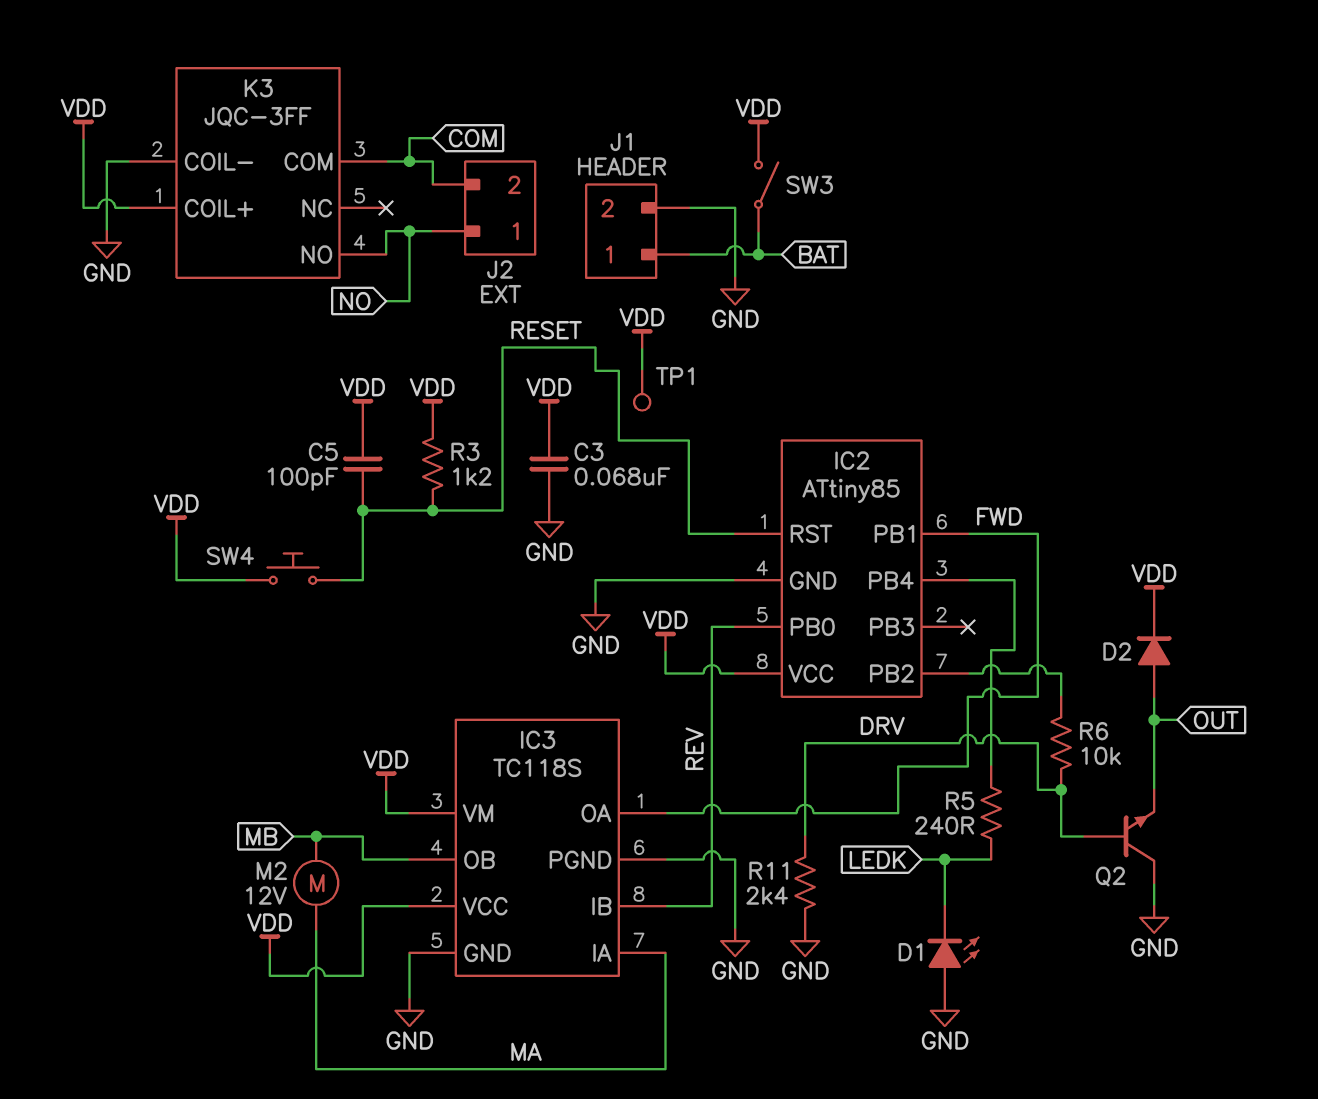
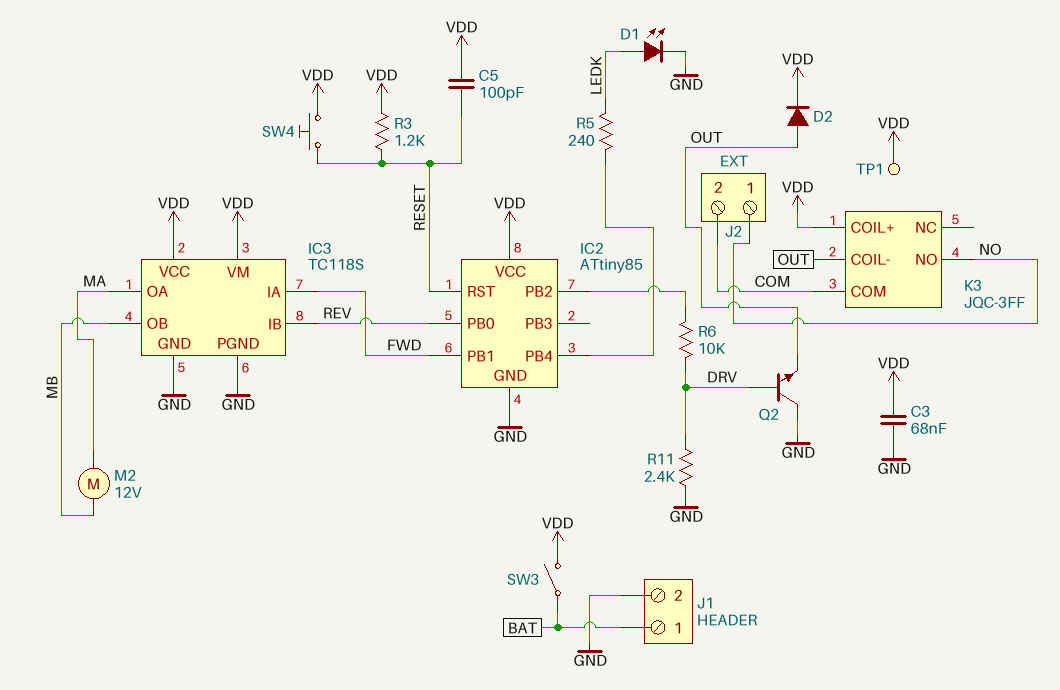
D1: LED (A GND, K LEDK) -> LED (A LEDK, K GND)
IC3 pin IA: MA -> FWD
IC3 pin OA: FWD -> MA
K3 pin COIL-: GND -> OUT

